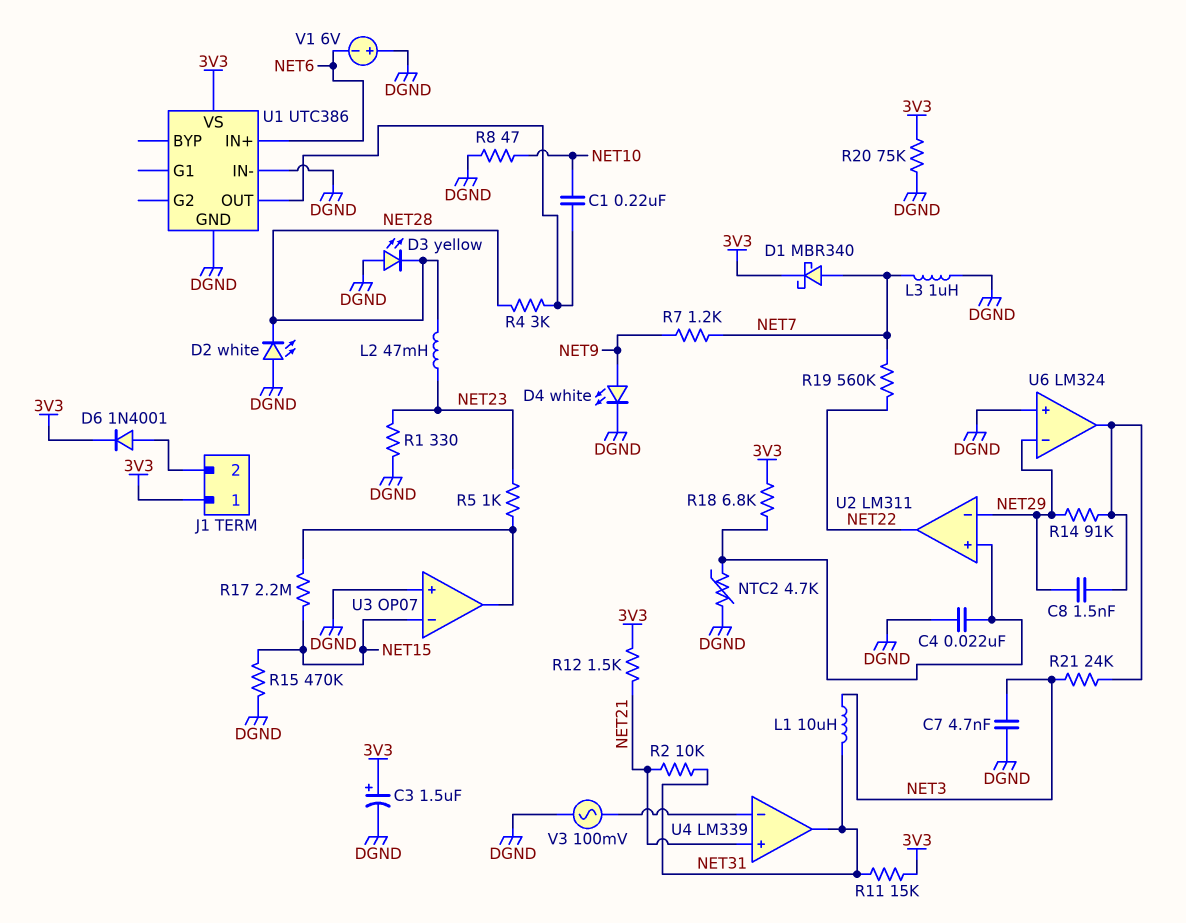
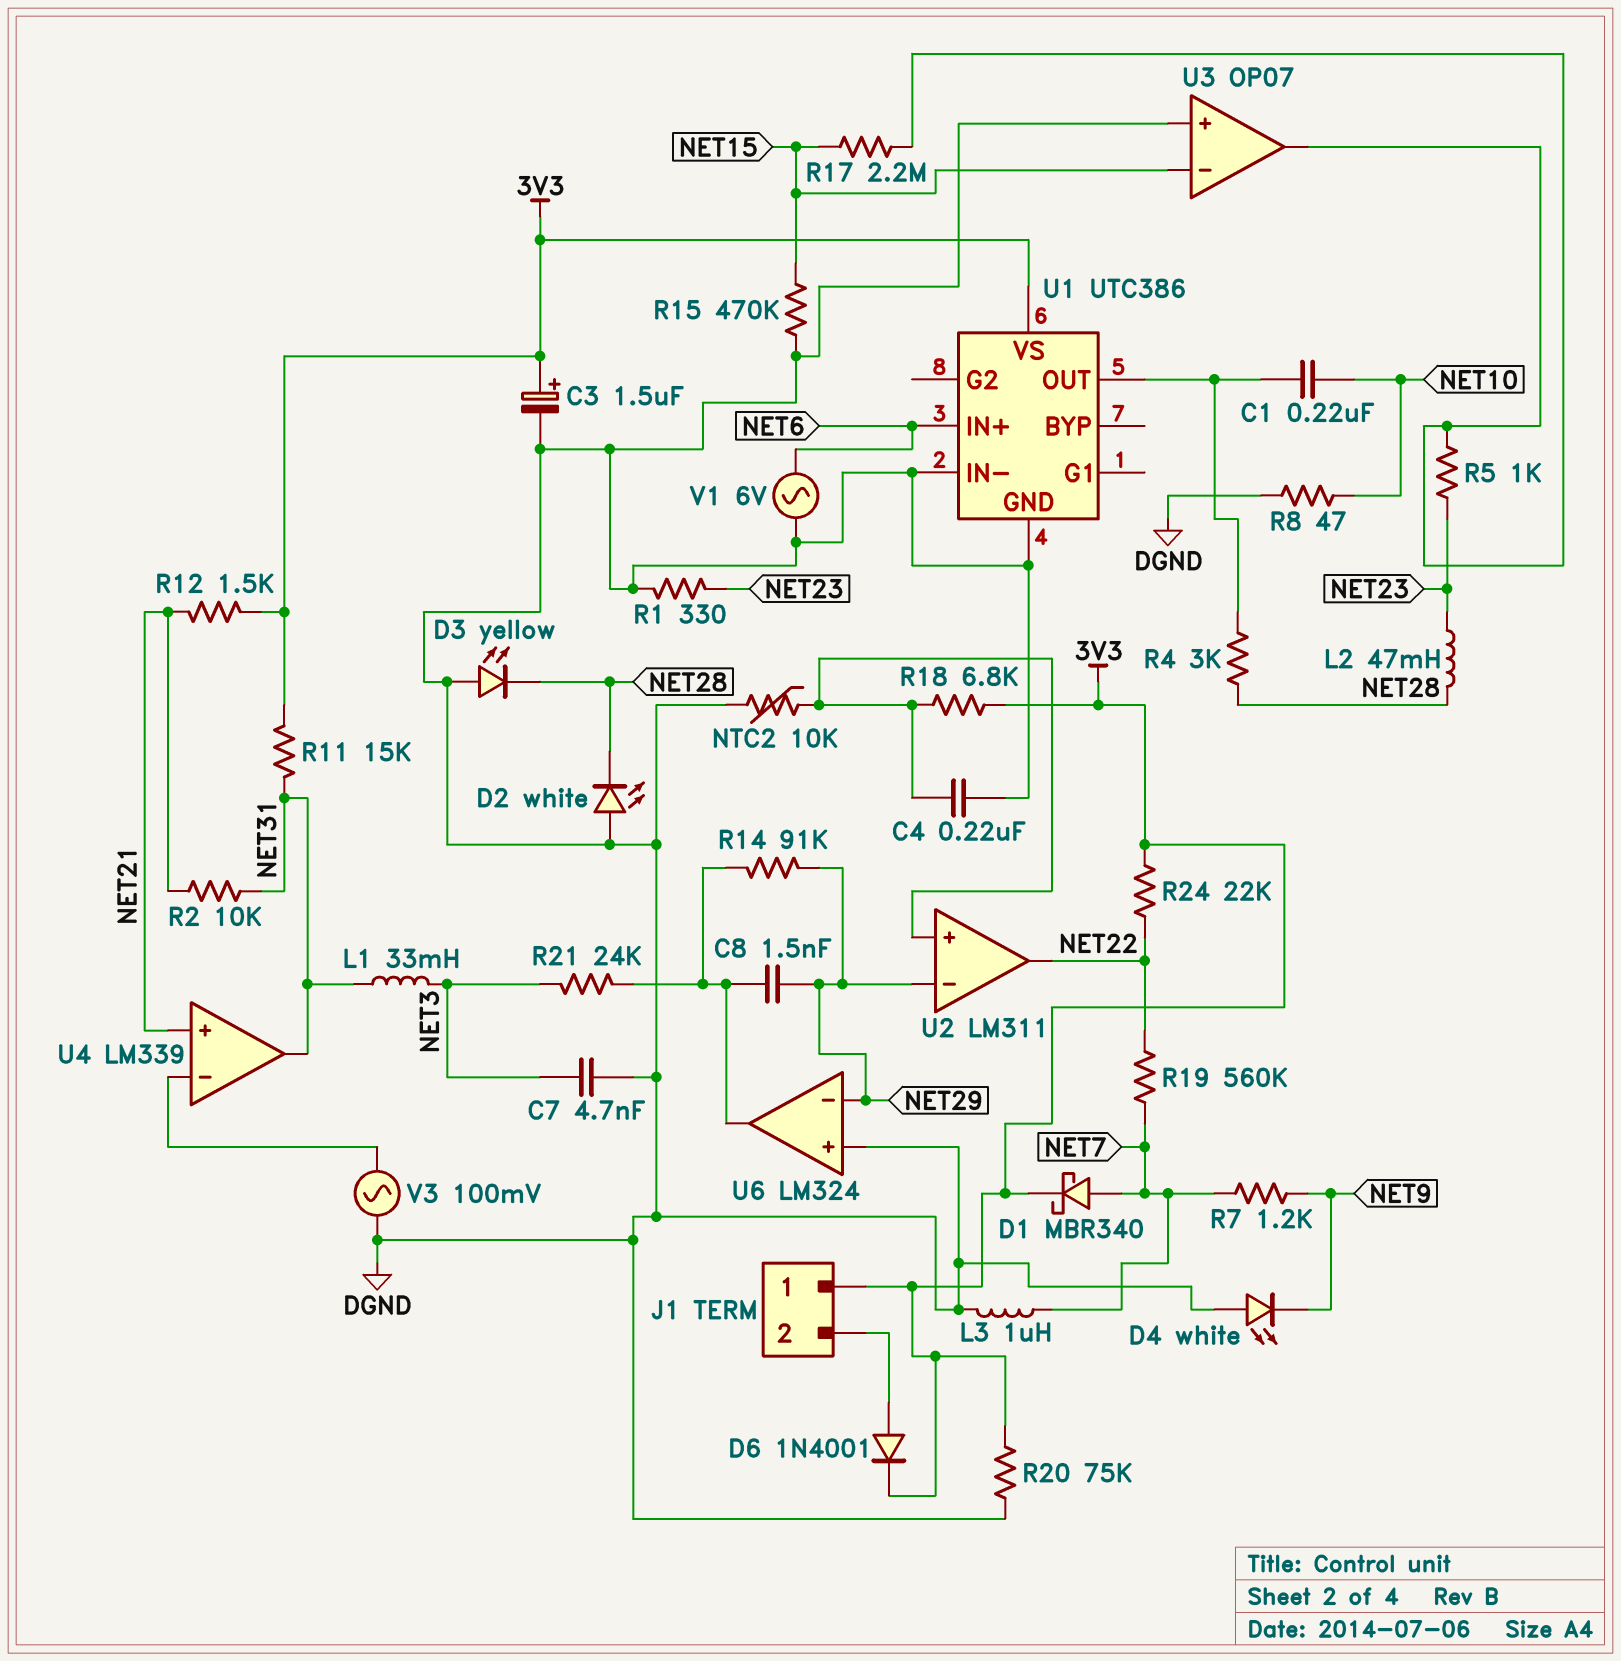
C4: 22nF (DGND, U2/in+) -> 220nF (DGND, U2/in+)
D4: LED white (A NET9, K DGND) -> LED white (A DGND, K NET9)
L1: 10uH (NET3, NET31) -> 33mH (NET3, NET31)
NTC2: 4.7k (DGND, U2/in+) -> 10k (DGND, U2/in+)
R24: none -> 22k (3V3, NET22)
V1: 6V (plus DGND, minus NET6) -> AC 6V (DGND, NET6)

